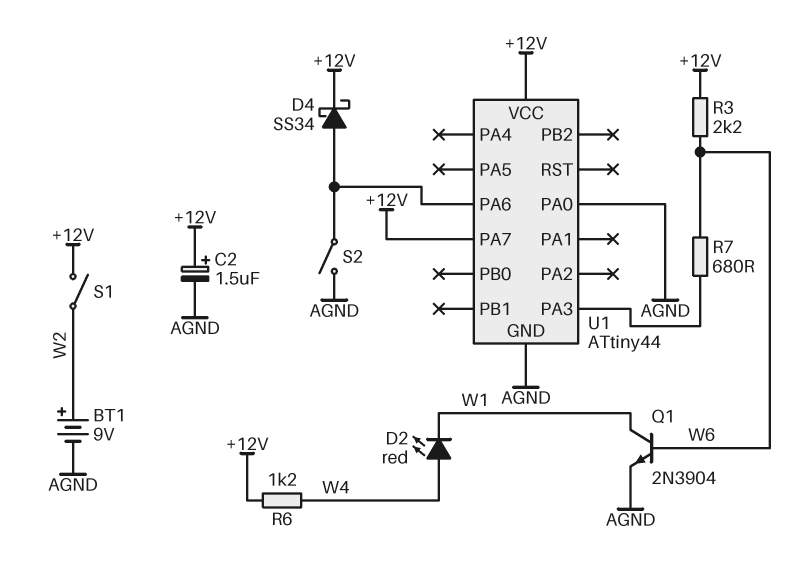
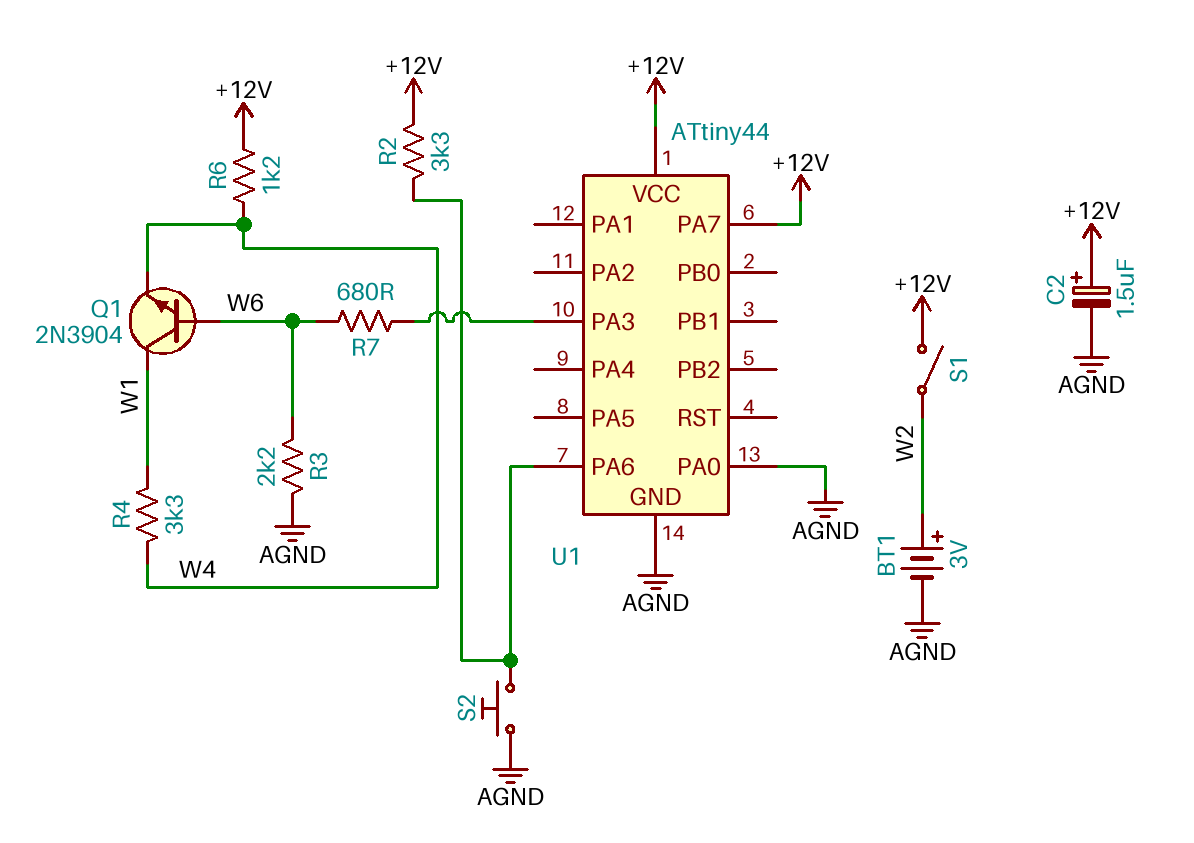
BT1: 9V (plus W2, minus AGND) -> 3V (plus W2, minus AGND)
D2: LED red (A W4, K W1) -> none
D4: schottky SS34 (A U1/PA6, K +12V) -> none
Q1: NPN 2N3904 (B W6, C W1, E AGND) -> NPN 2N3904 (B W6, C W1, E W4)
R2: none -> 3.3k (+12V, U1/PA6)
R3: 2.2k (+12V, W6) -> 2.2k (AGND, W6)
R4: none -> 3.3k (W1, W4)
S2: switch (AGND, U1/PA6) -> button (AGND, U1/PA6)

